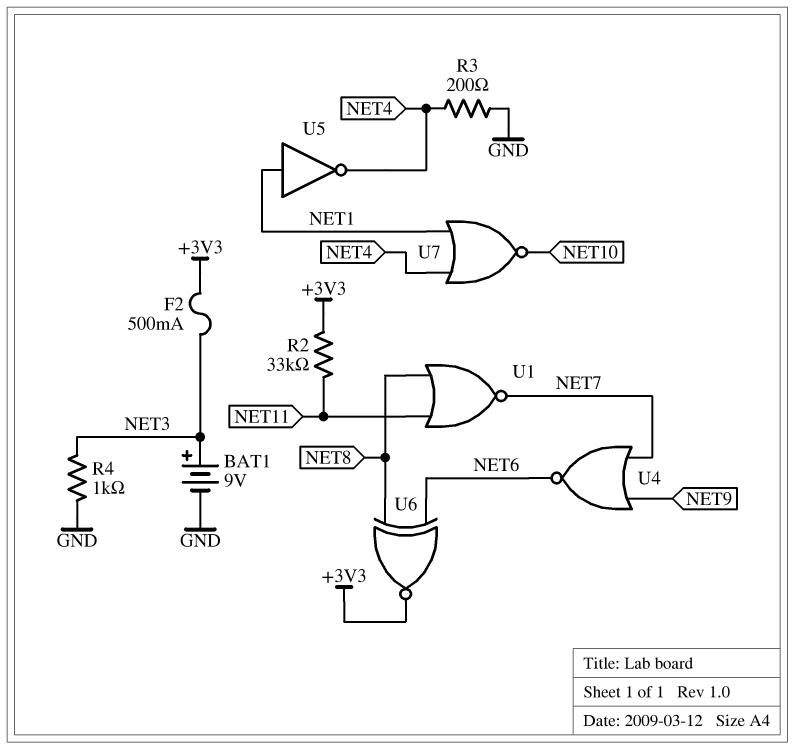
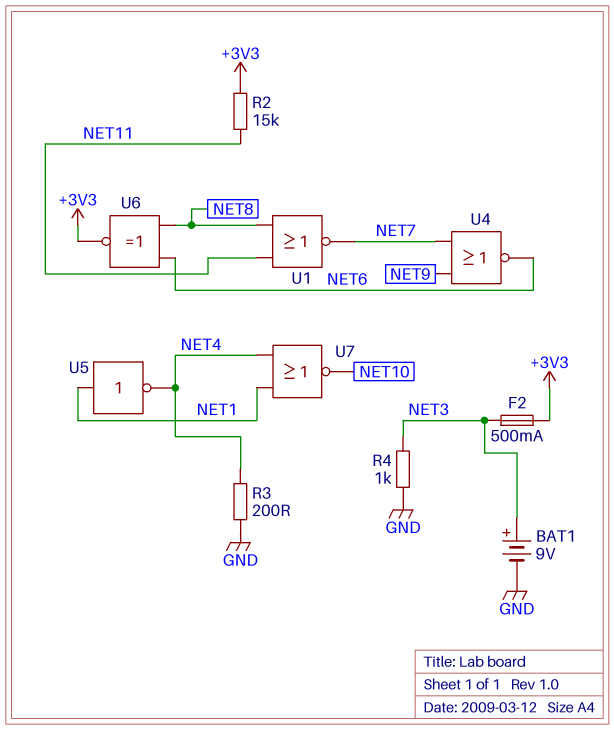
R2: 33k (+3V3, NET11) -> 15k (+3V3, NET11)

